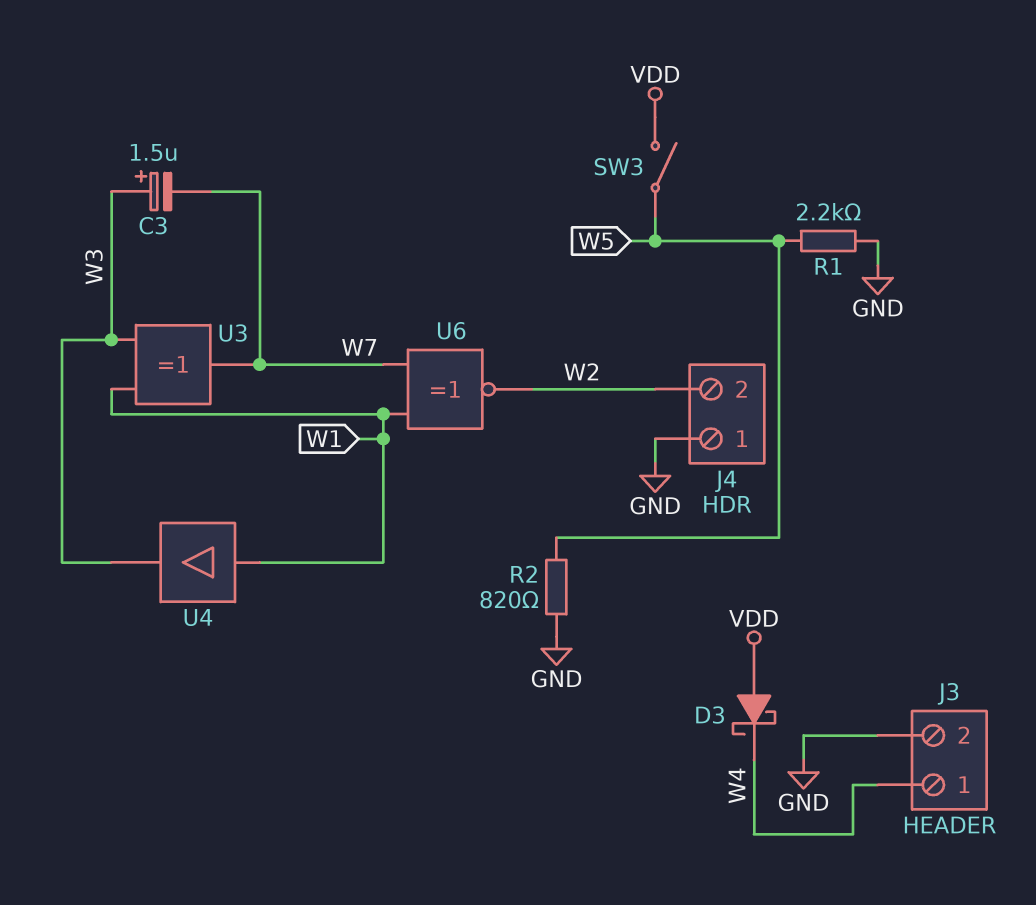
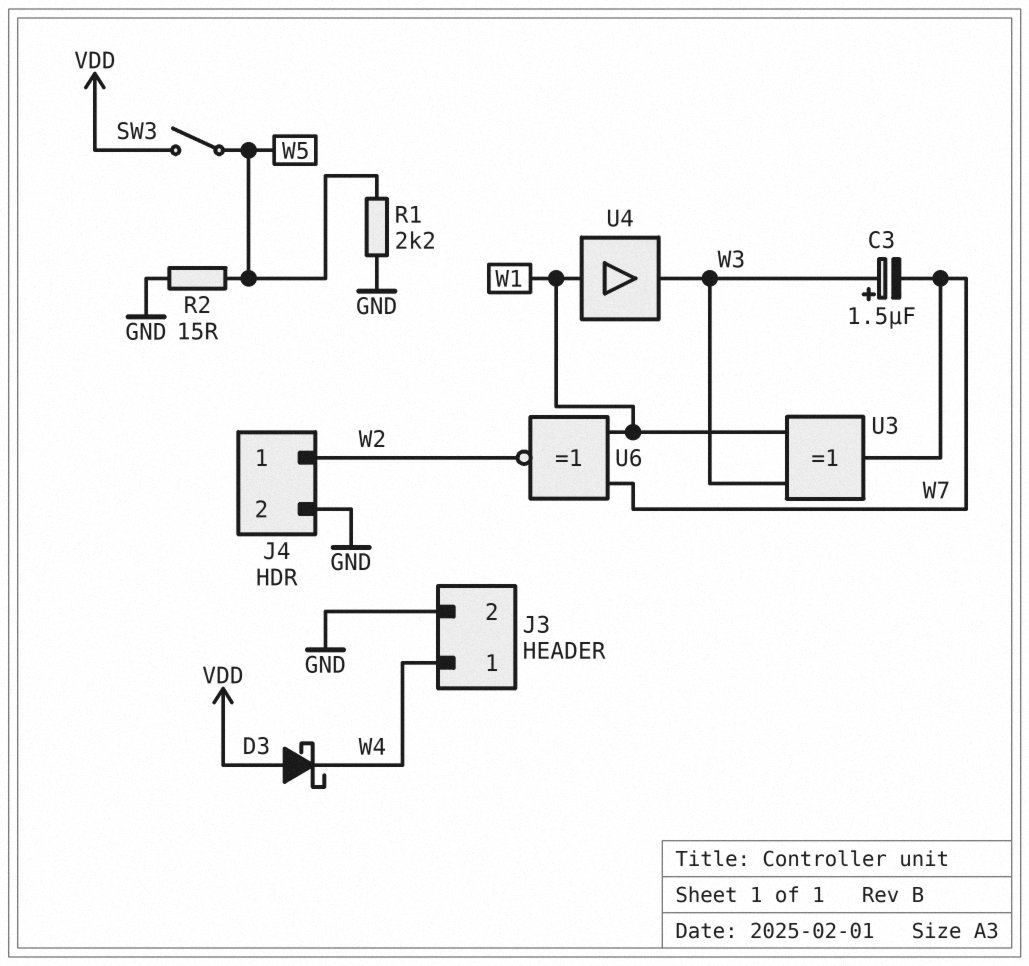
J4 pin 1: GND -> W2
J4 pin 2: W2 -> GND
R2: 820 (GND, W5) -> 15 (GND, W5)

